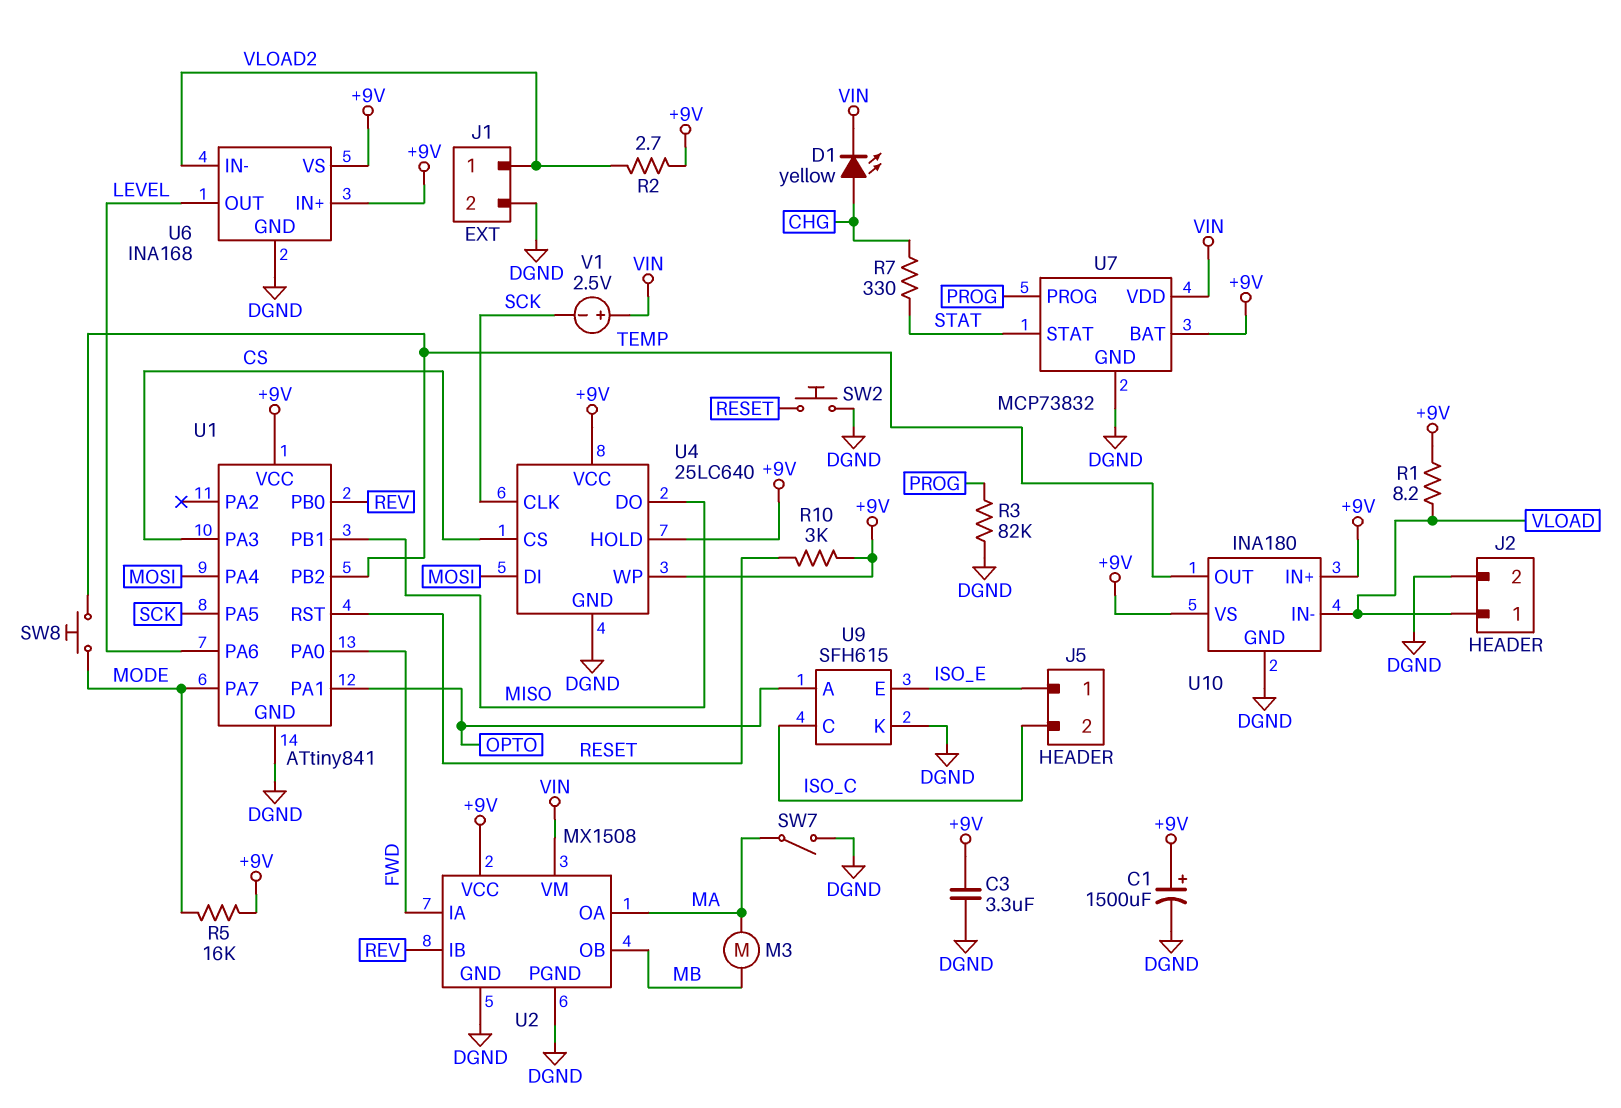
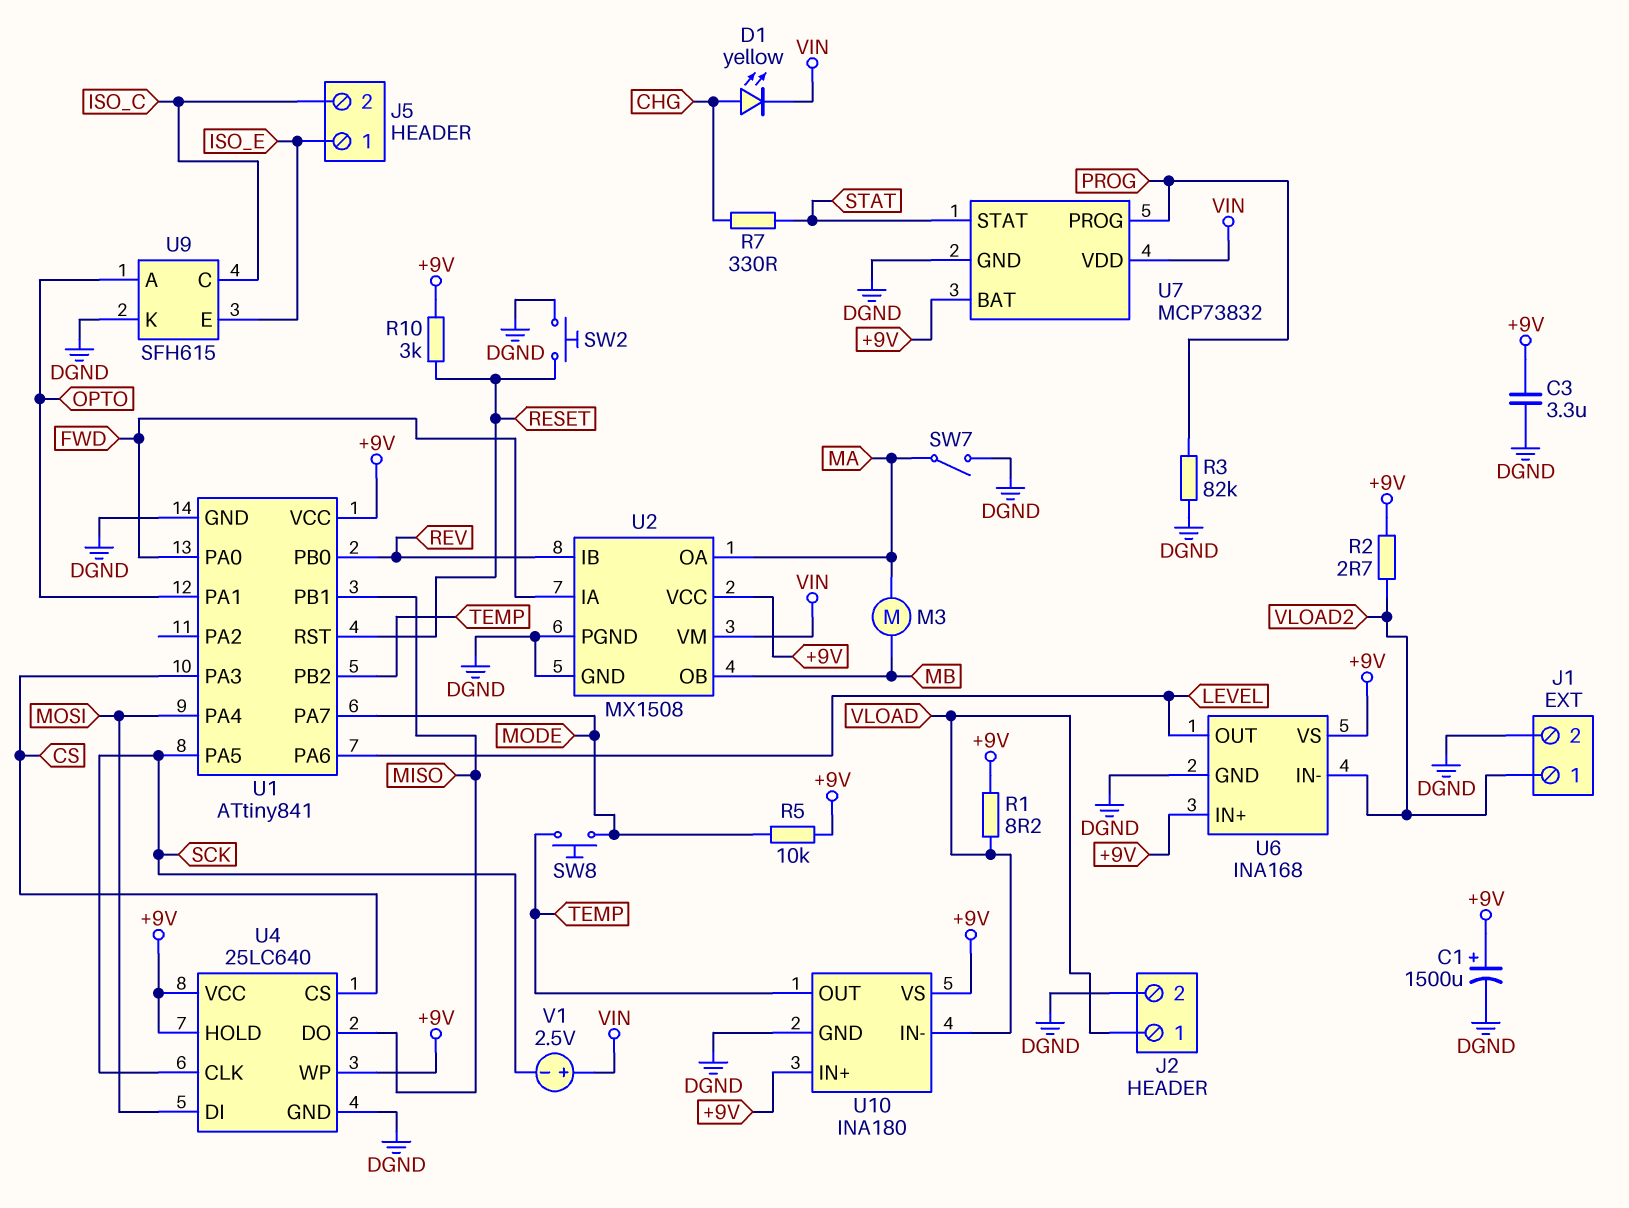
R5: 16k (+9V, MODE) -> 10k (+9V, MODE)

